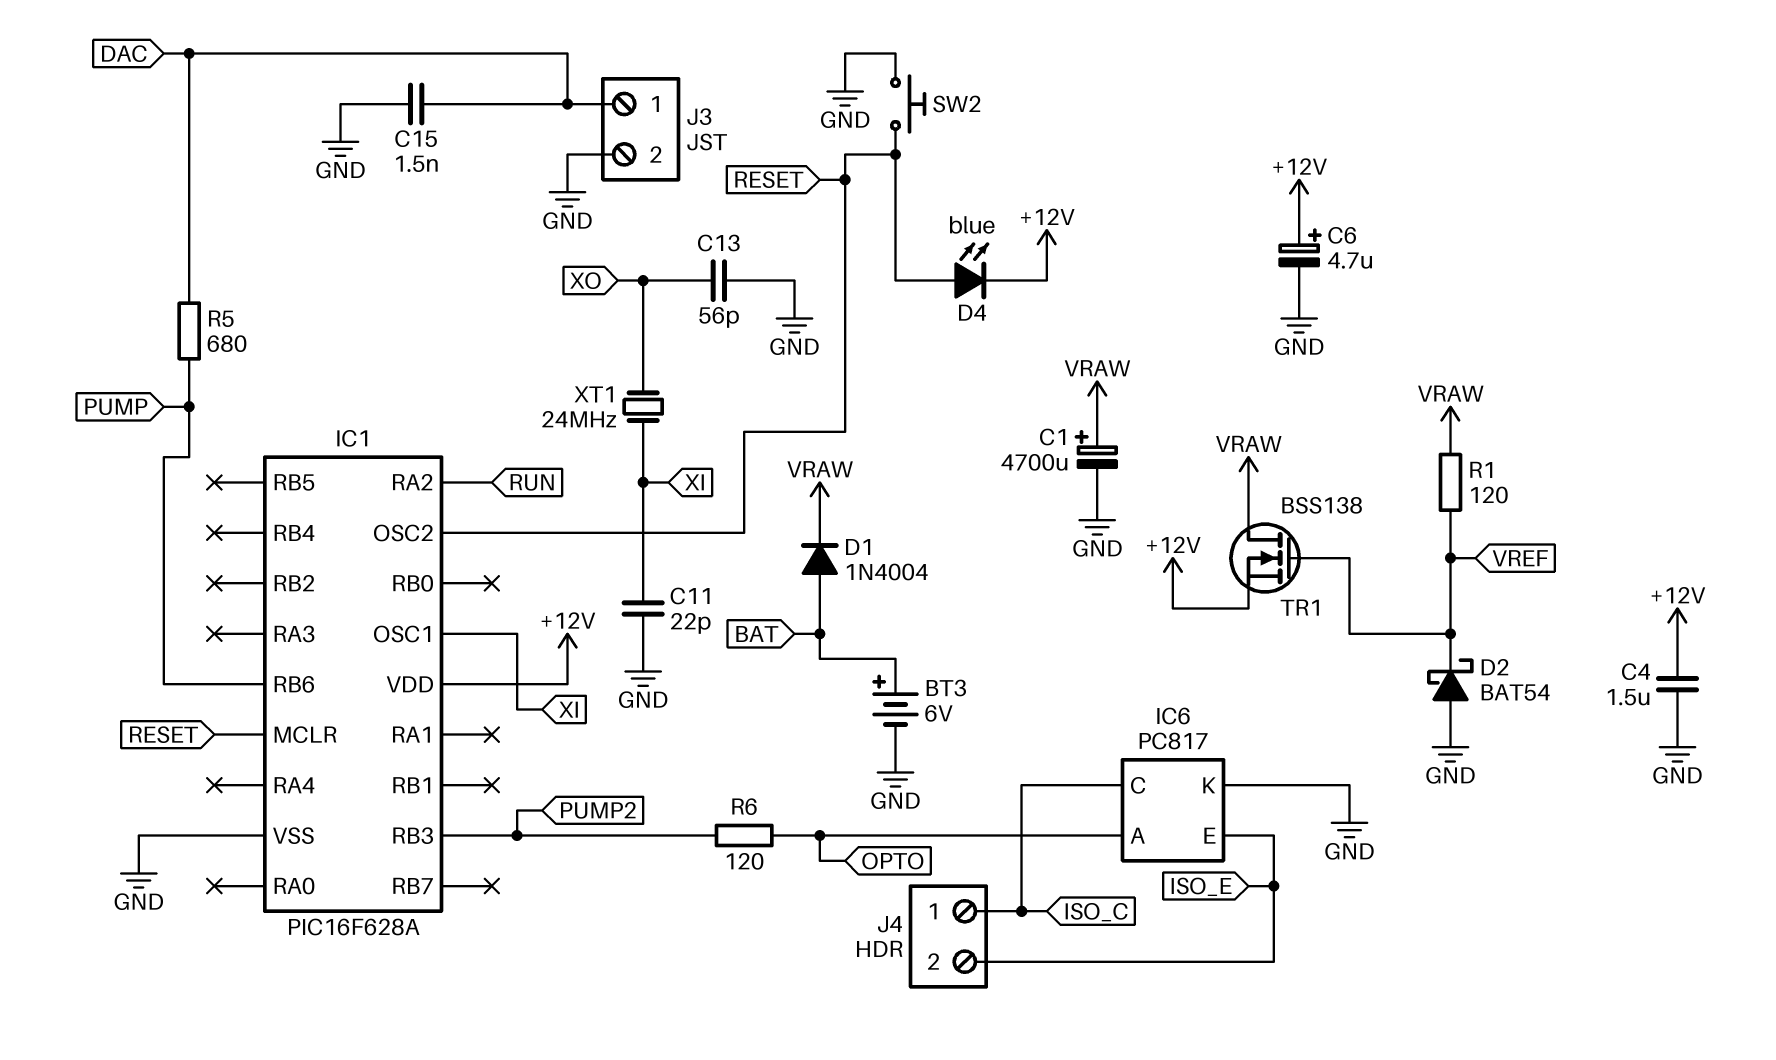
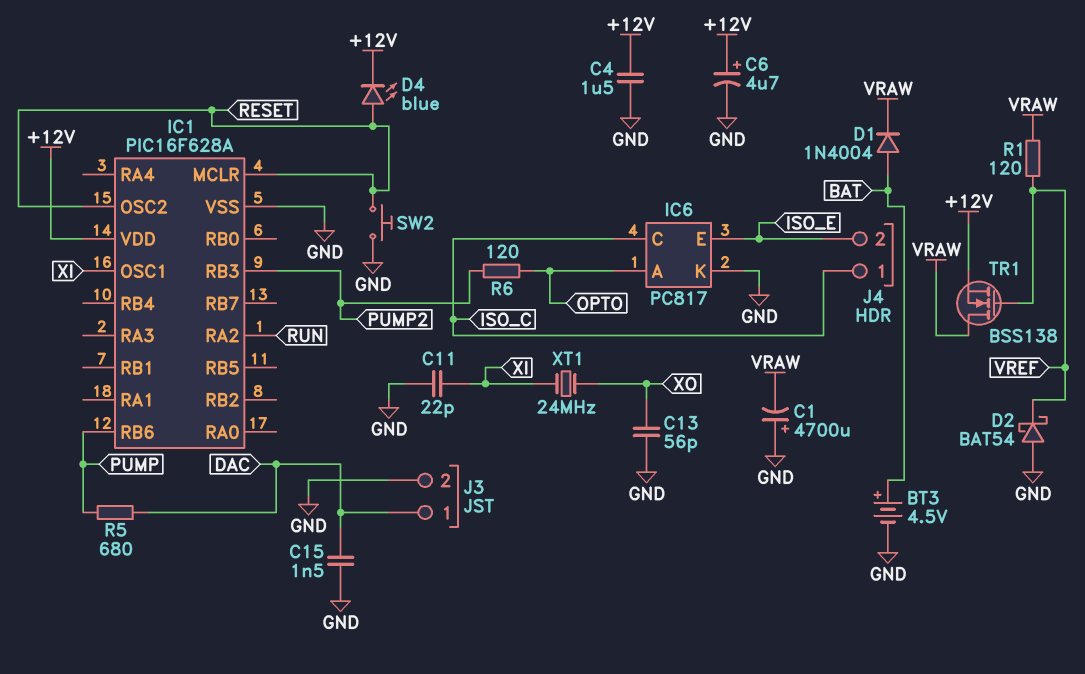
BT3: 6V (plus BAT, minus GND) -> 4.5V (plus BAT, minus GND)
C1: 4700uF (plus VRAW, minus GND) -> 4700uF (plus GND, minus VRAW)

